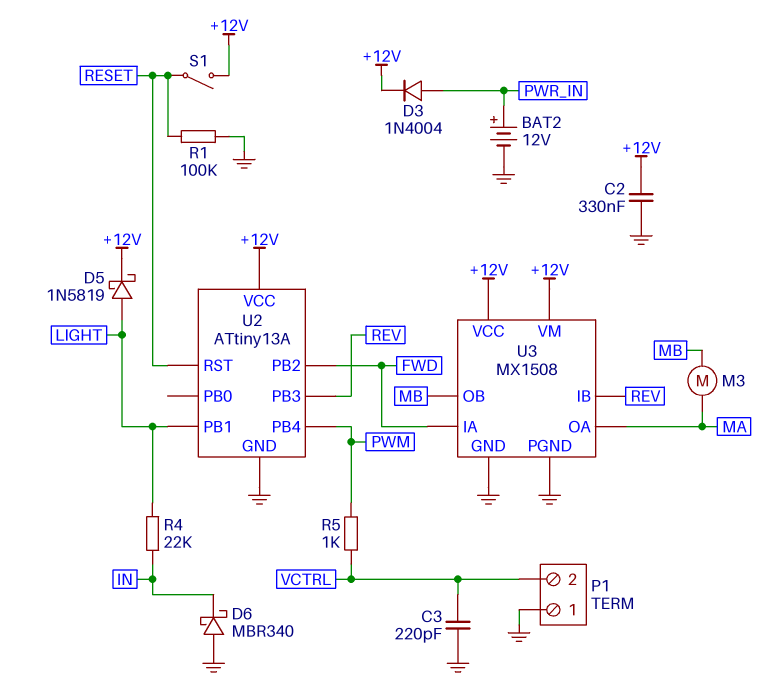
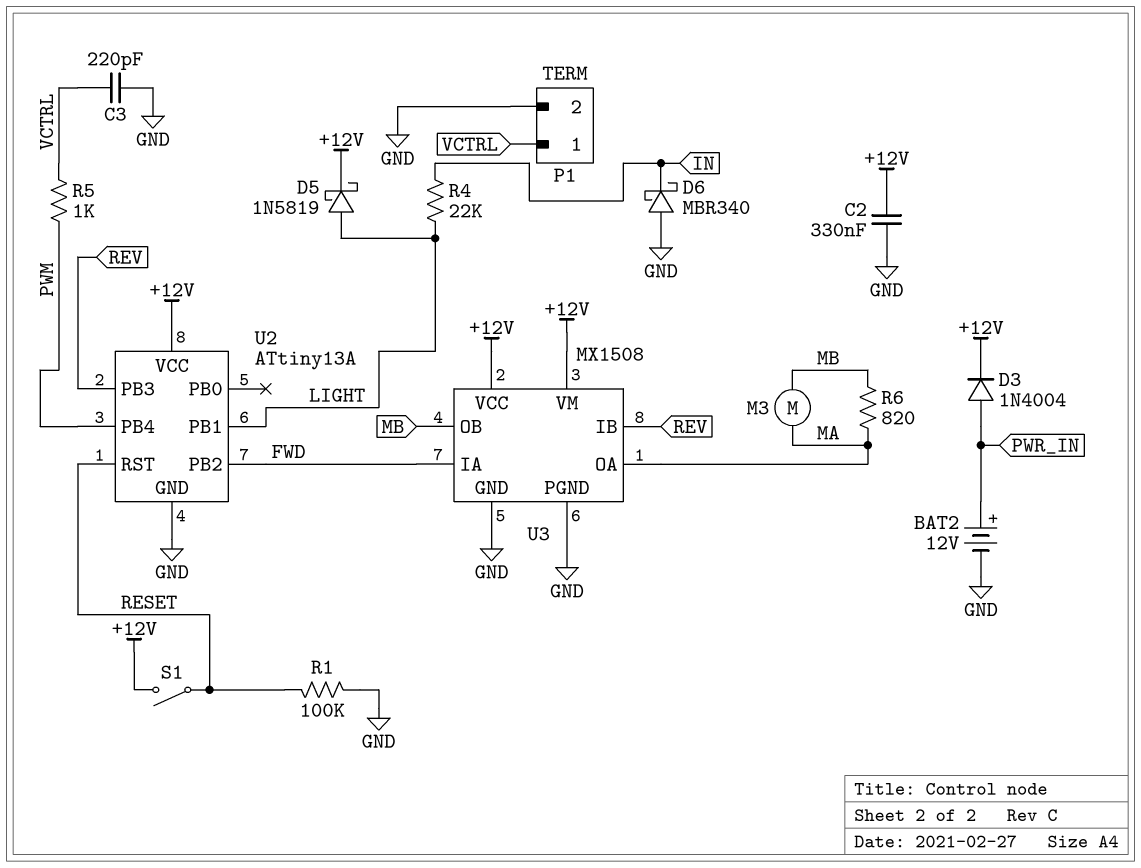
P1 pin 1: GND -> VCTRL
P1 pin 2: VCTRL -> GND
R6: none -> 820 (MA, MB)

